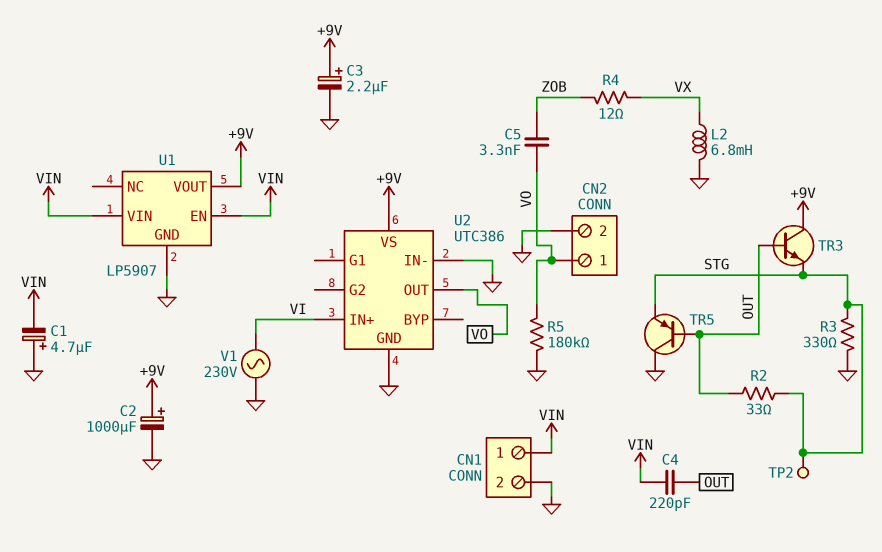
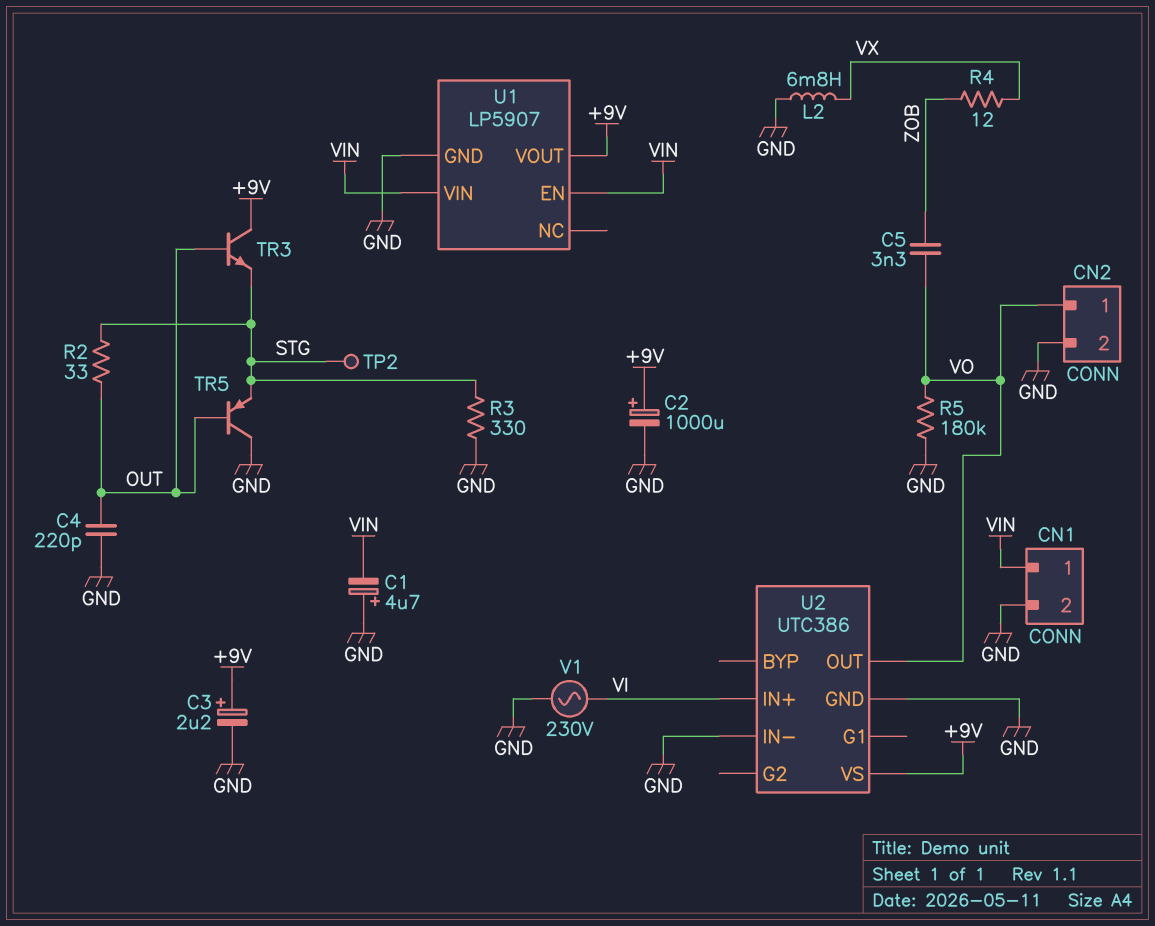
C4: 220pF (OUT, VIN) -> 220pF (GND, OUT)

